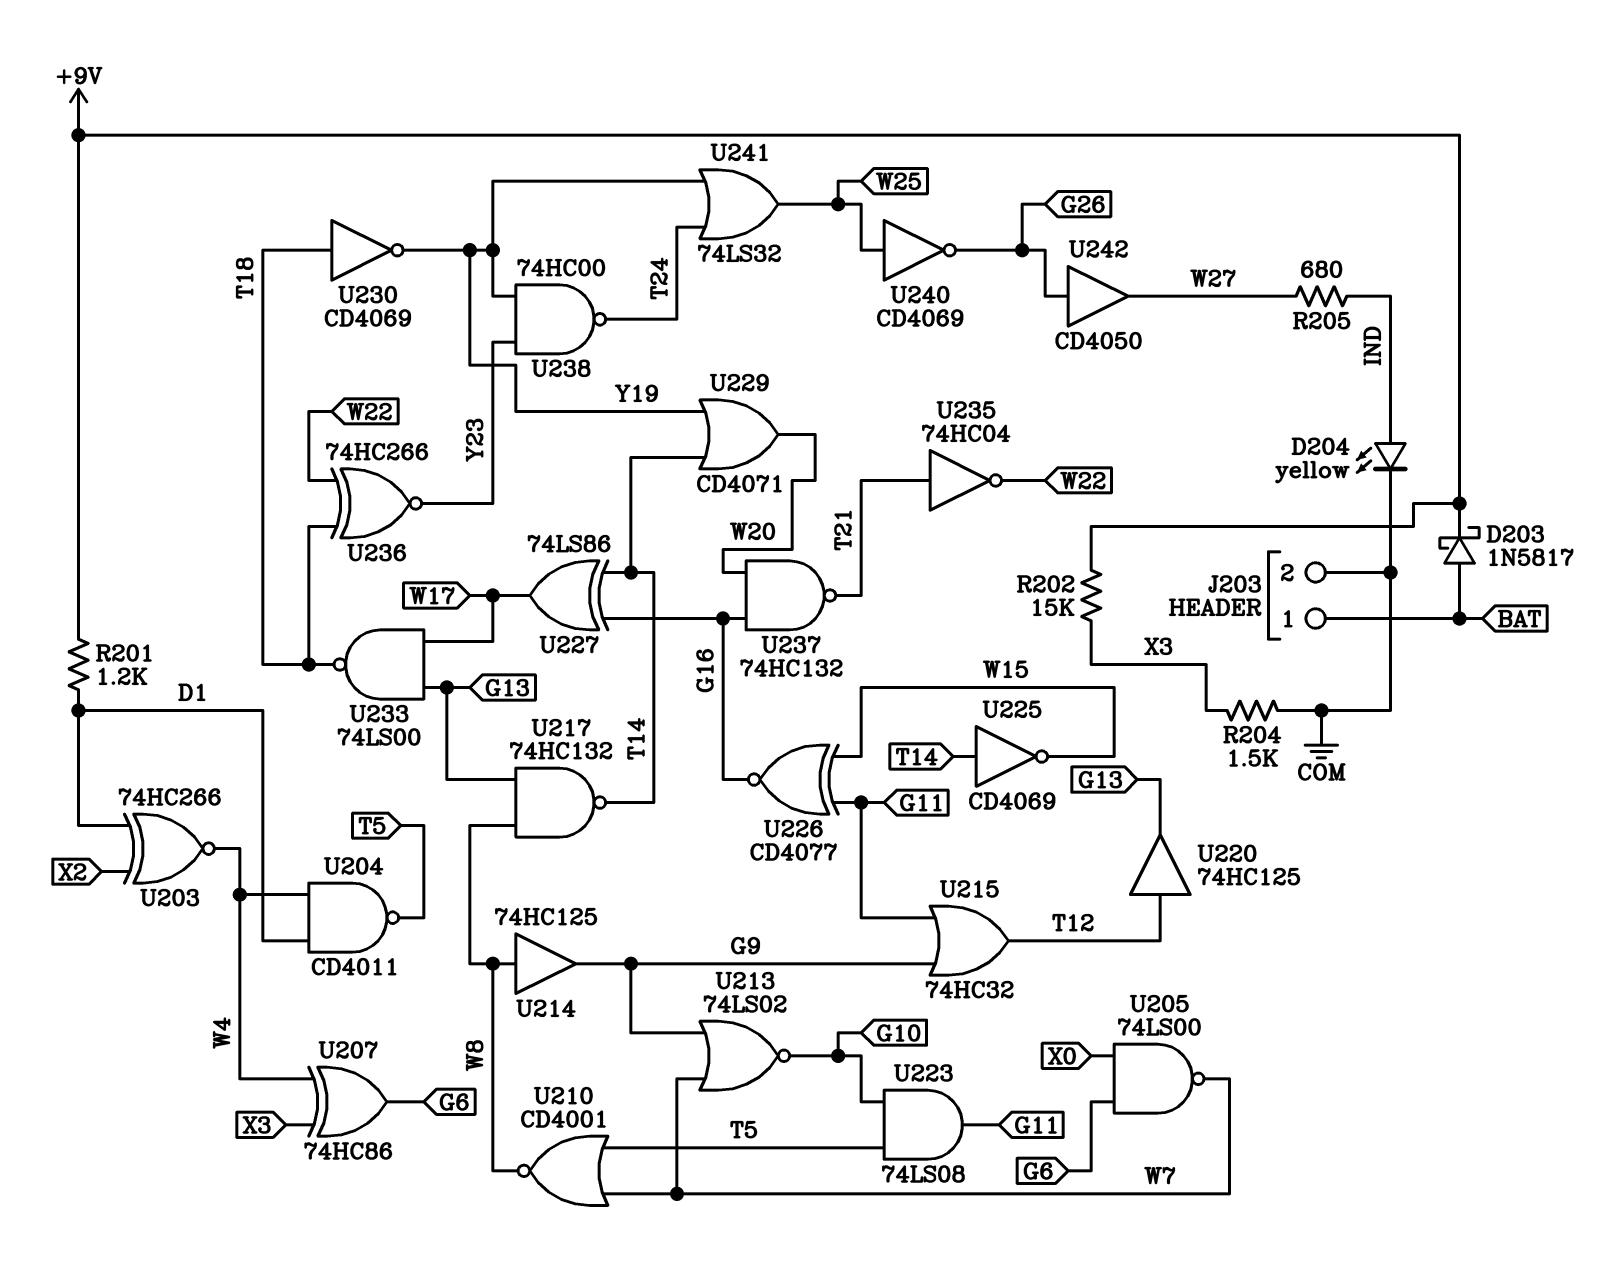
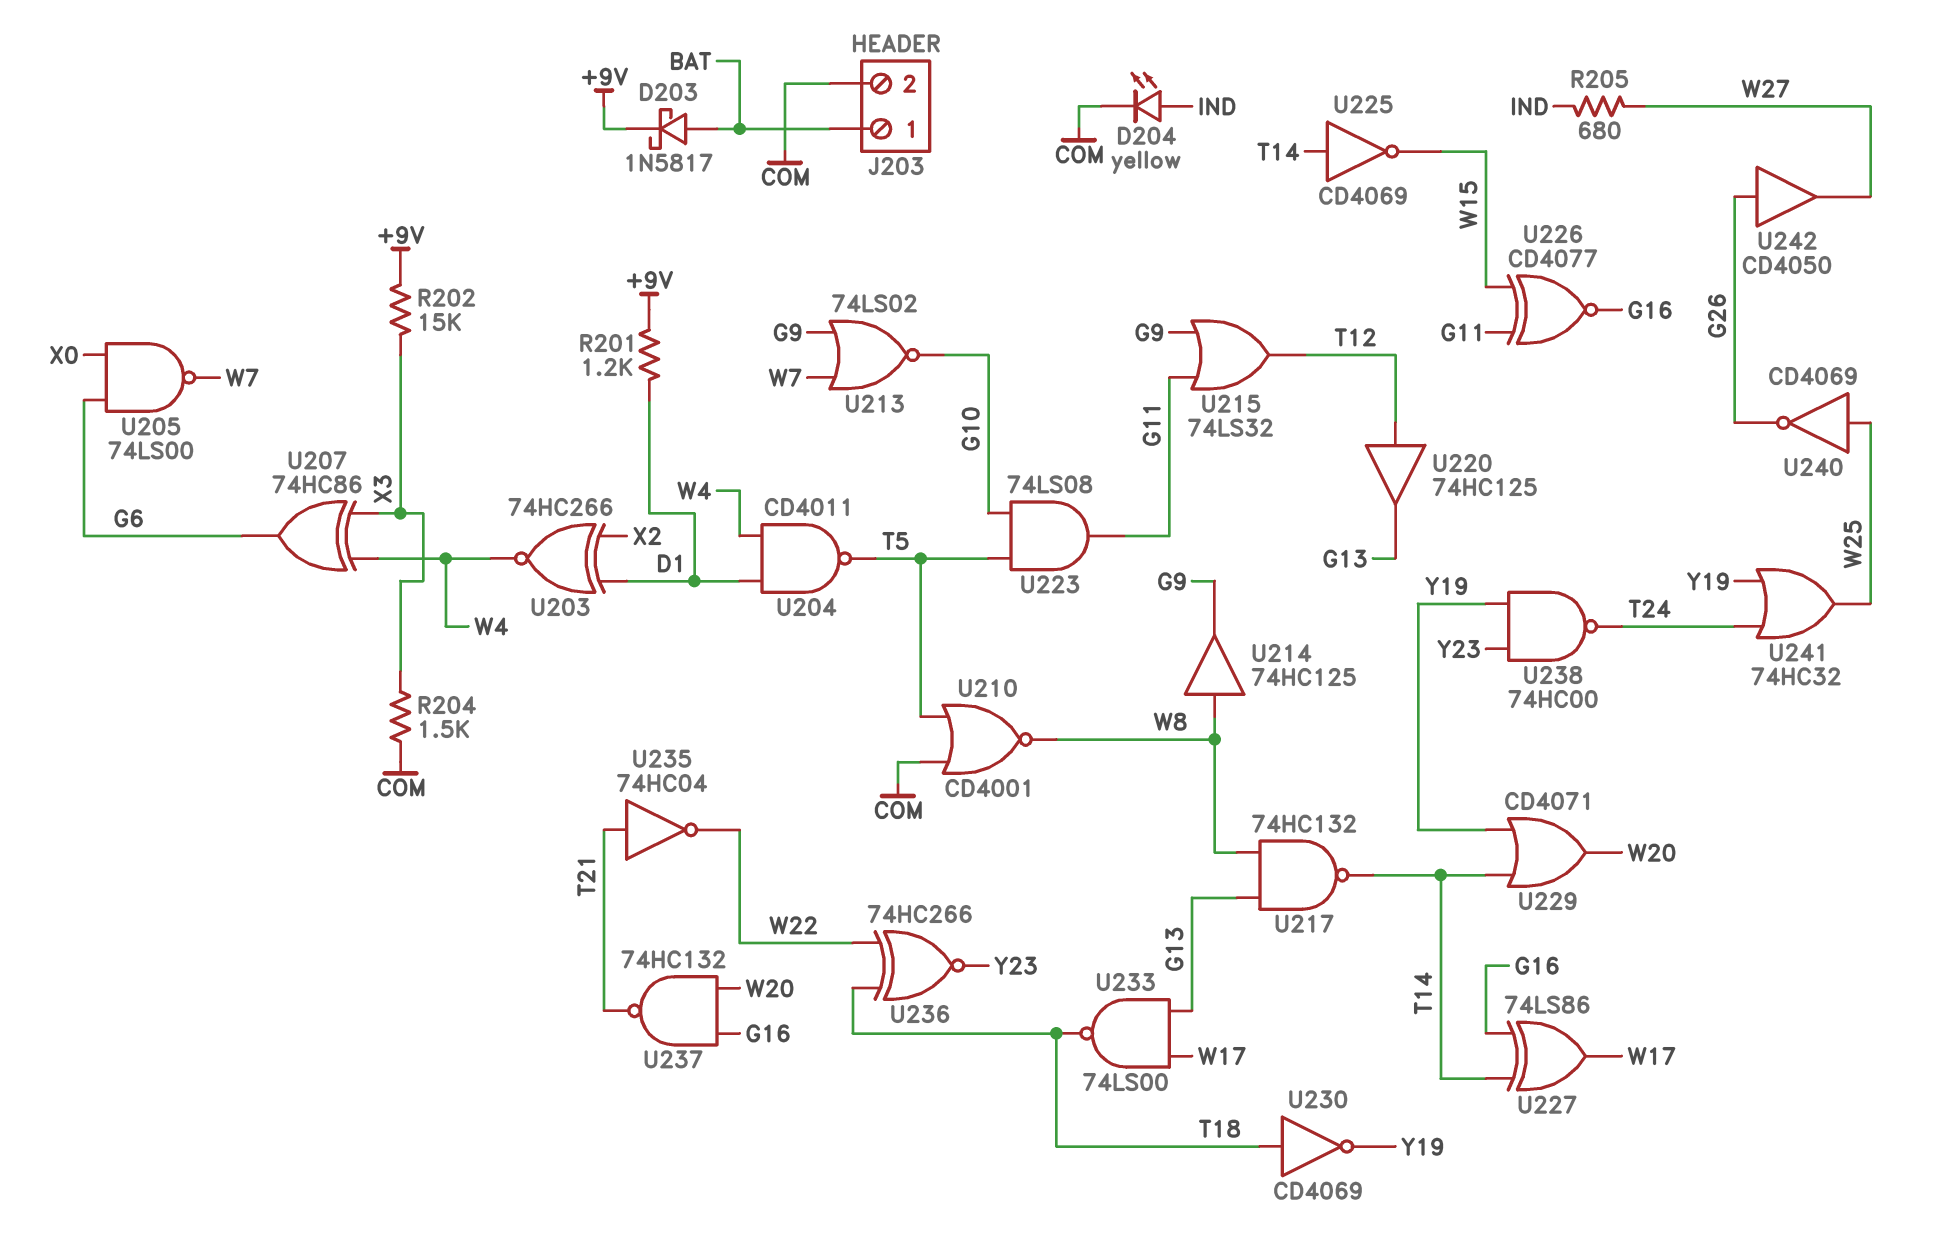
U210: NOR CD4001 (in T5, in W7, out W8) -> NOR CD4001 (in COM, in T5, out W8)
U215: OR 74HC32 (in G9, in G11, out T12) -> OR 74LS32 (in G9, in G11, out T12)
U241: OR 74LS32 (in T24, in Y19, out W25) -> OR 74HC32 (in T24, in Y19, out W25)

